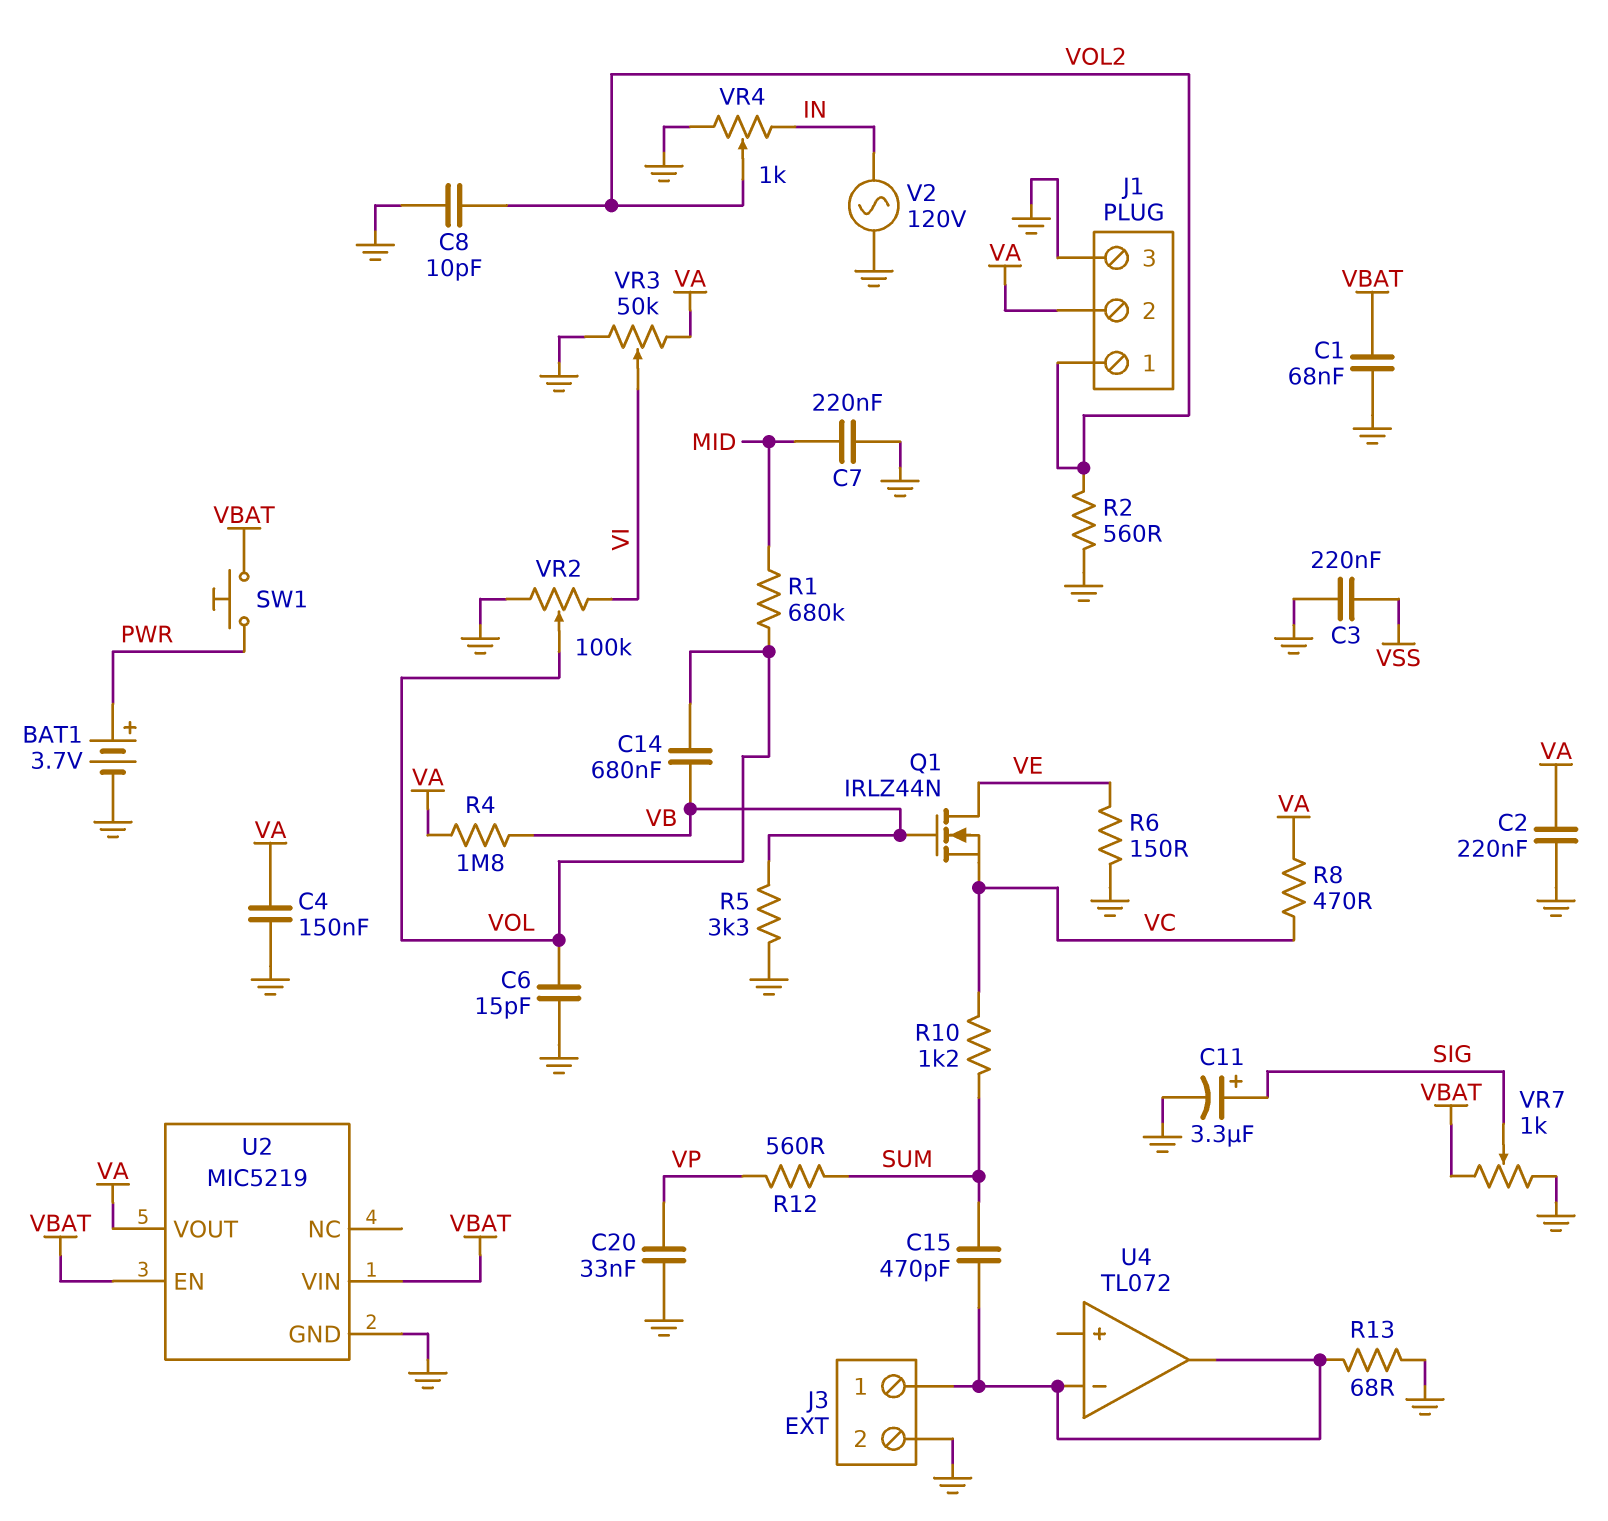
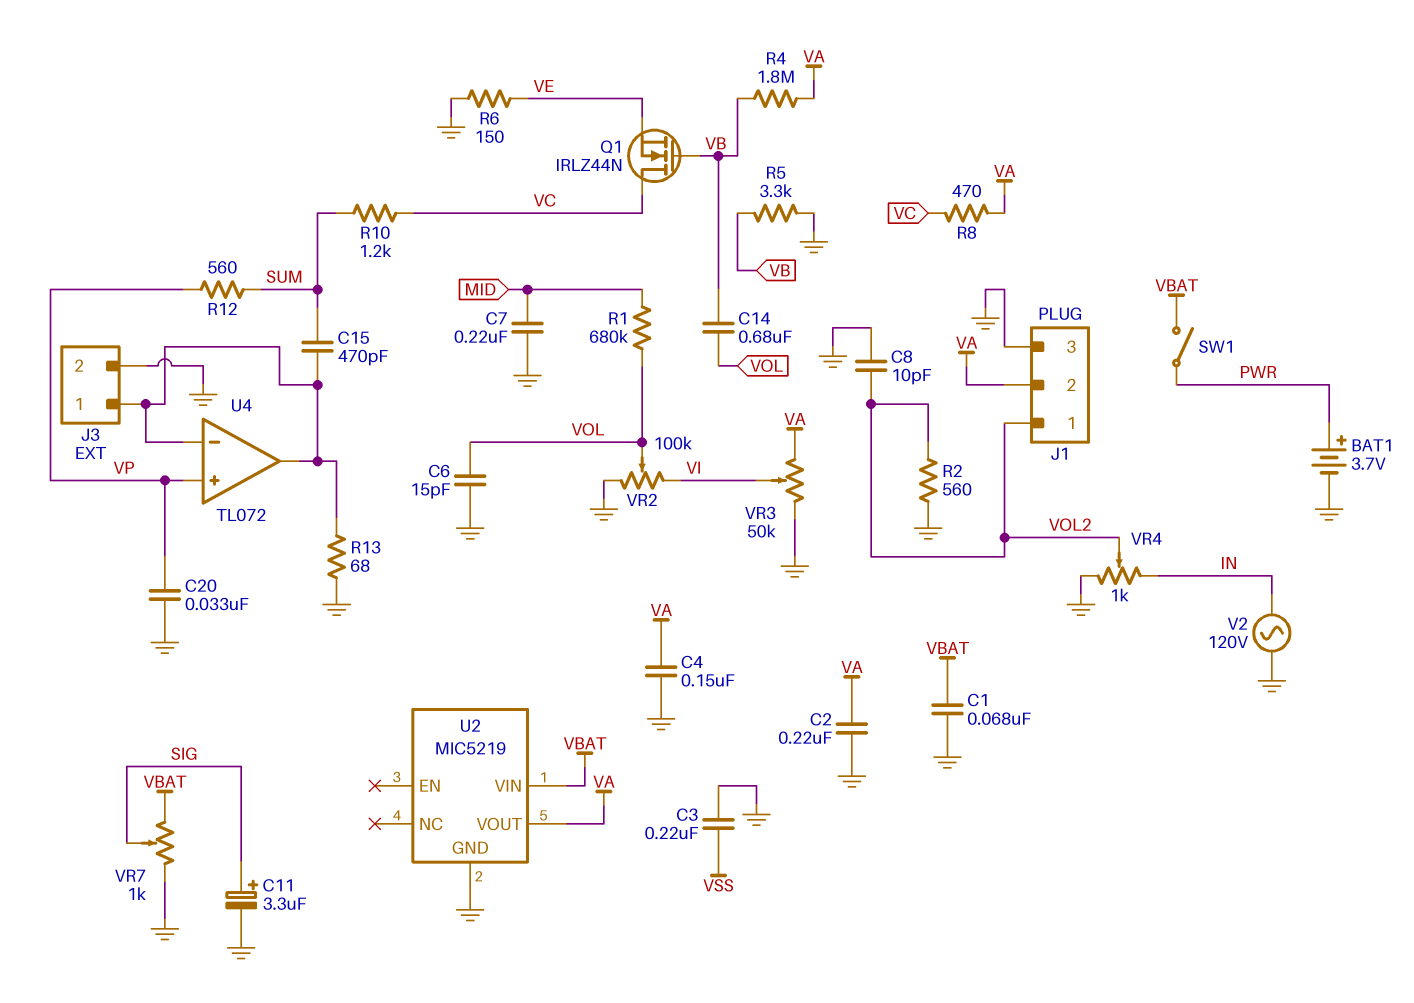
Q1: NMOS IRLZ44N (G VB, D VE, S VC) -> NMOS IRLZ44N (G VB, D VC, S VE)
SW1: button (PWR, VBAT) -> switch (PWR, VBAT)
U2 pin EN: VBAT -> none
U4 pin in+: none -> VP

